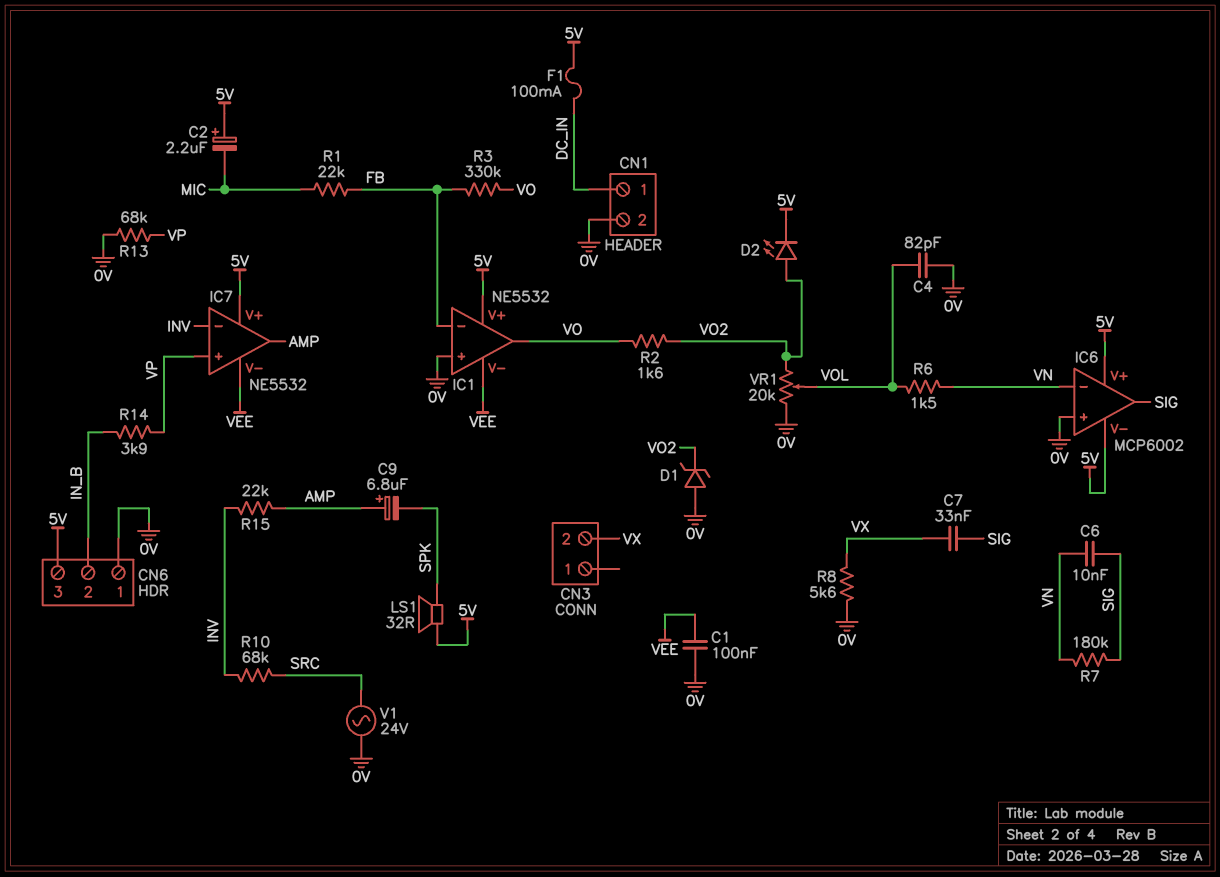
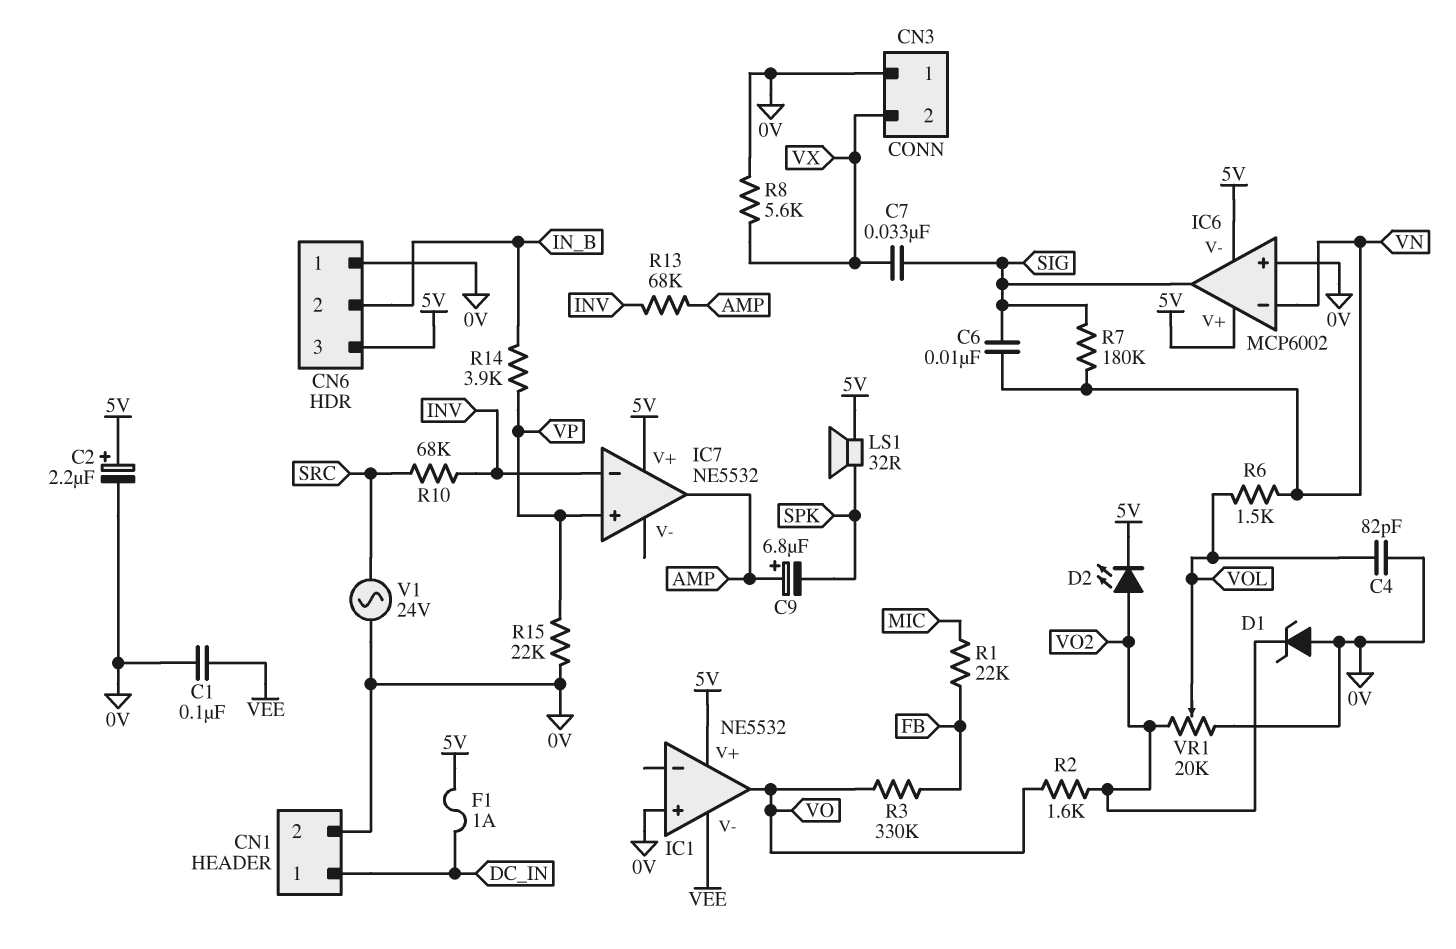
C2: 2.2uF (plus 5V, minus MIC) -> 2.2uF (plus 5V, minus 0V)
CN3 pin 1: none -> 0V
F1: 100mA (5V, DC_IN) -> 1A (5V, DC_IN)
IC1 pin in-: FB -> none
IC7 pin V-: VEE -> none
R13: 68k (0V, VP) -> 68k (AMP, INV)
R15: 22k (AMP, INV) -> 22k (0V, VP)

